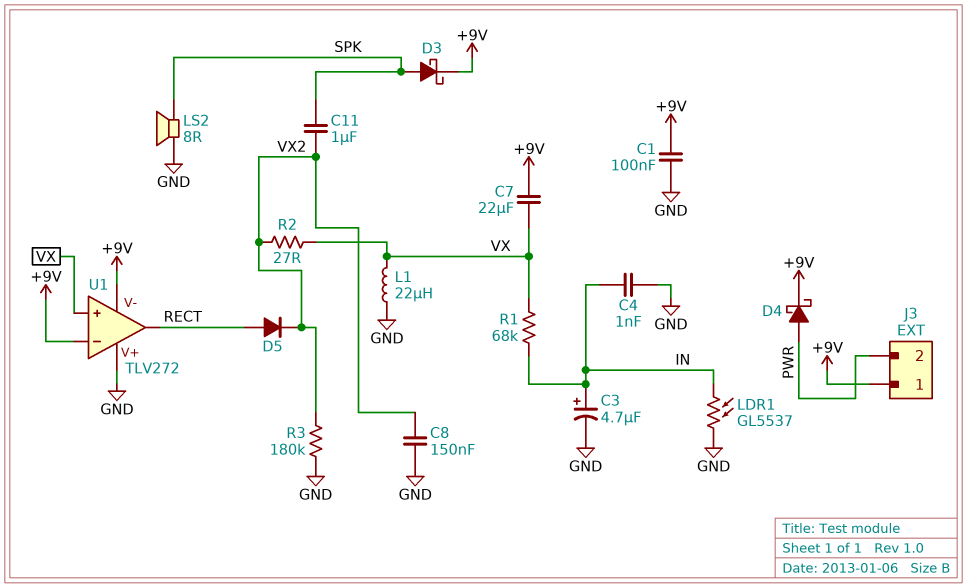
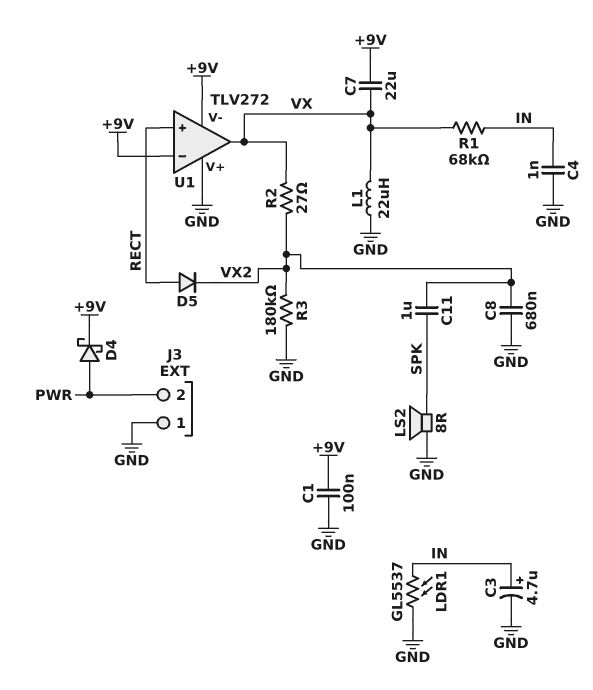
C8: 150nF (GND, VX2) -> 680nF (GND, VX2)
D3: schottky (A SPK, K +9V) -> none
J3 pin 1: +9V -> GND
U1 pin in+: VX -> RECT
U1 pin out: RECT -> VX

